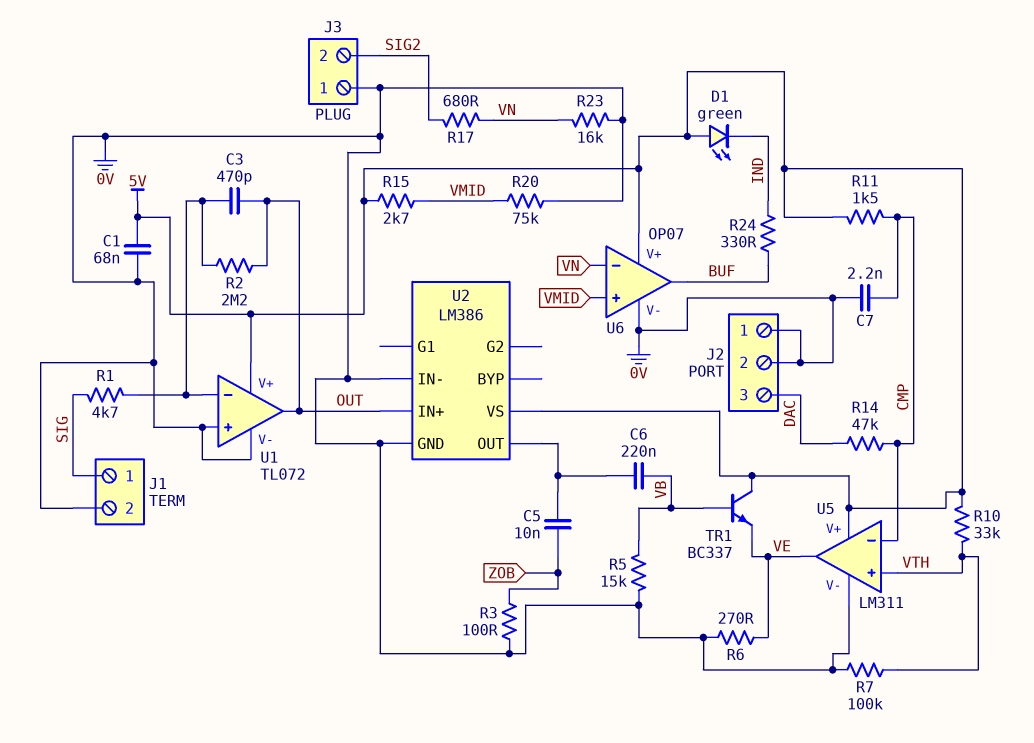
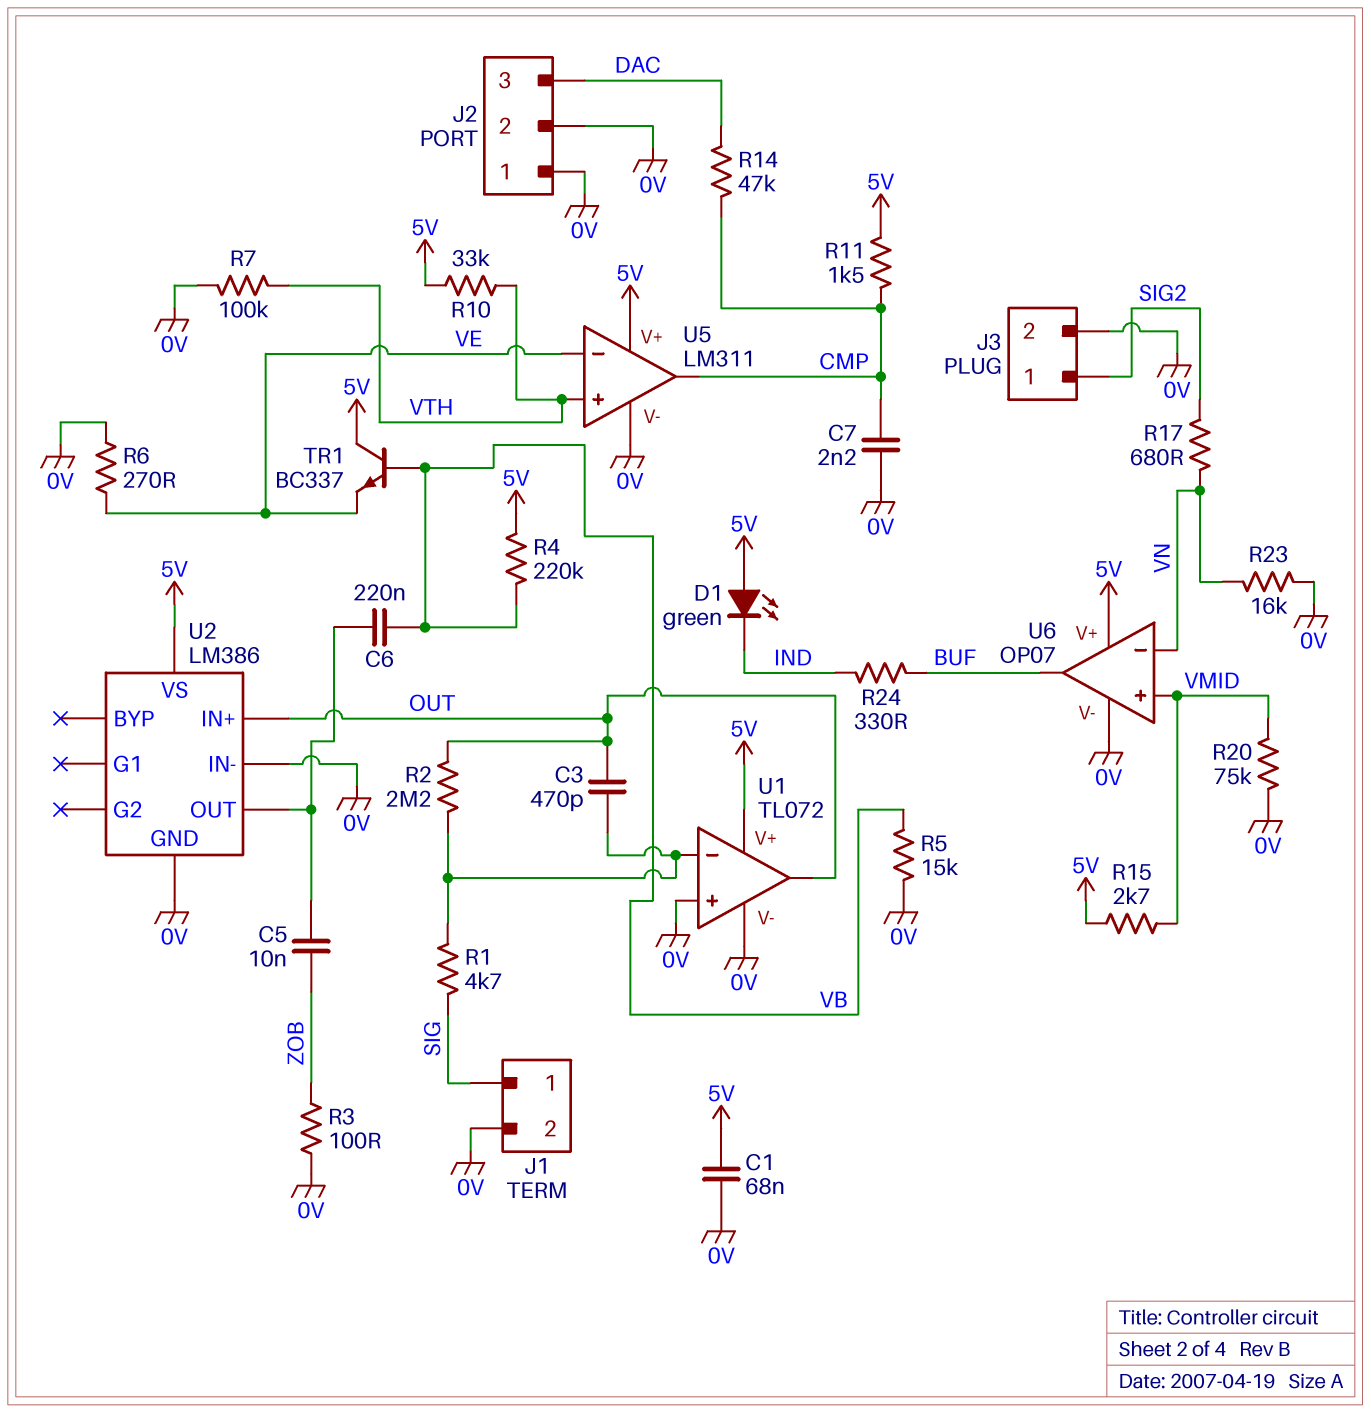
J3 pin 1: 0V -> SIG2
J3 pin 2: SIG2 -> 0V
R4: none -> 220k (5V, VB)
U5 pin in-: CMP -> VE
U5 pin out: VE -> CMP

